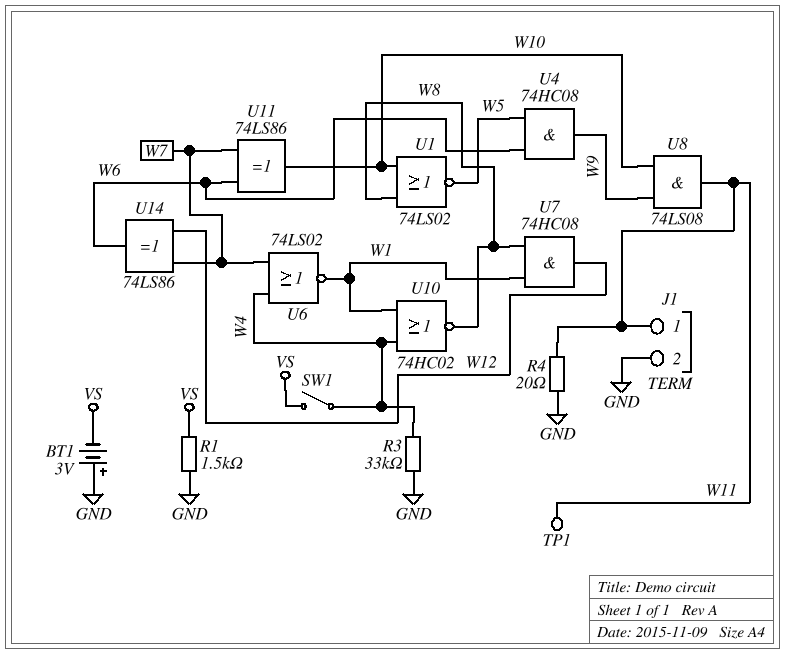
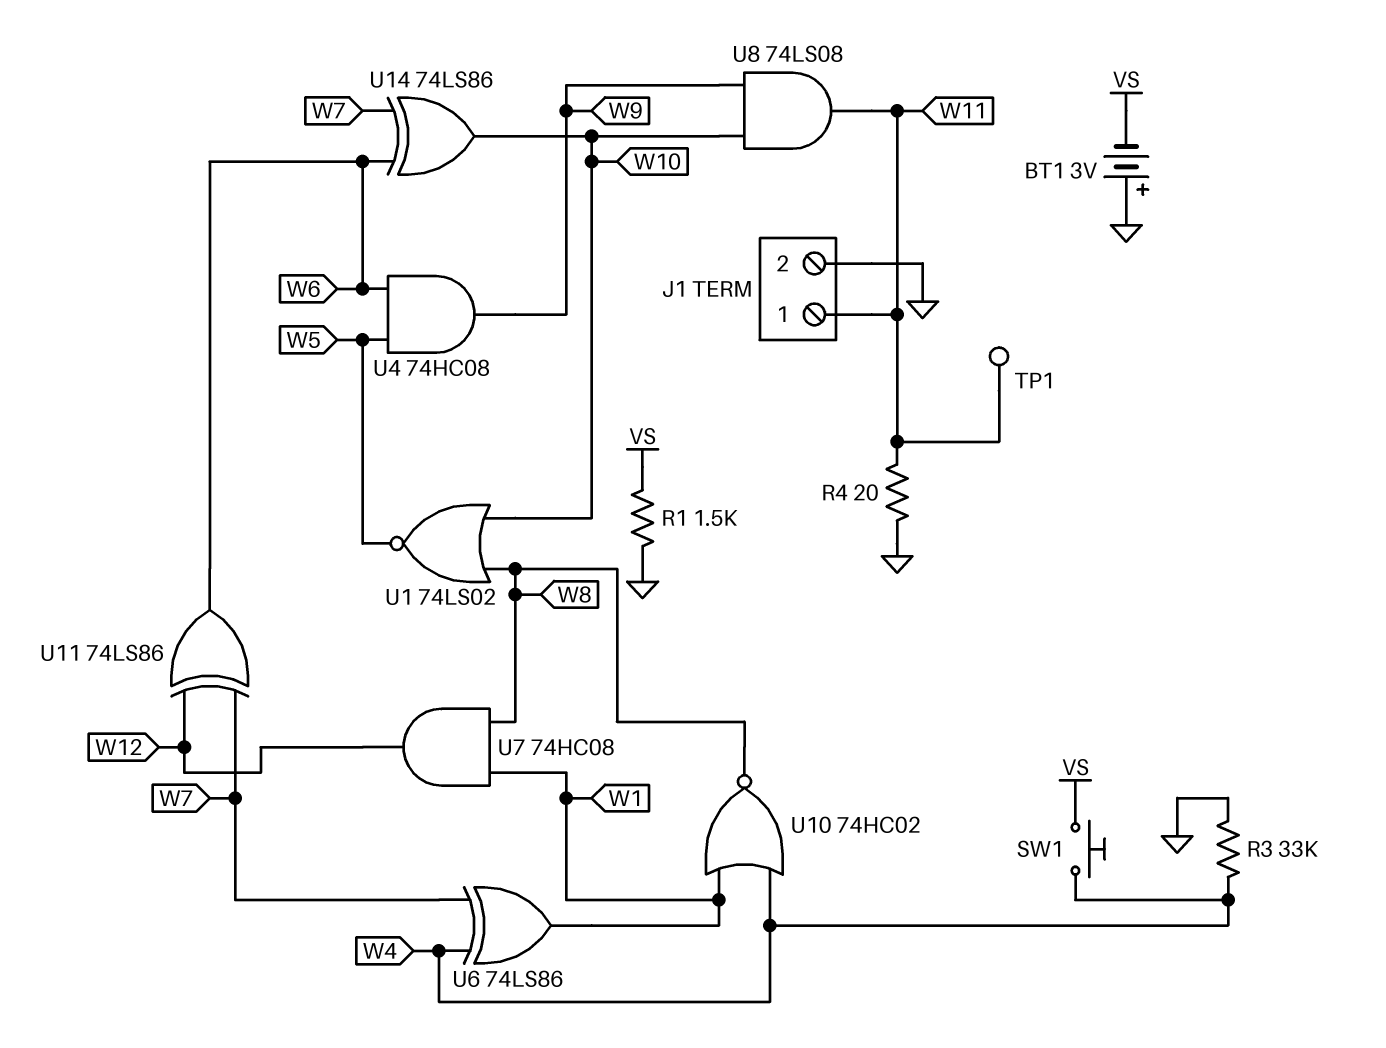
SW1: switch (VS, W4) -> button (VS, W4)
U6: NOR 74LS02 (in W4, in W7, out W1) -> XOR 74LS86 (in W4, in W7, out W1)
U11: XOR 74LS86 (in W6, in W7, out W10) -> XOR 74LS86 (in W7, in W12, out W6)
U14: XOR 74LS86 (in W7, in W12, out W6) -> XOR 74LS86 (in W6, in W7, out W10)

